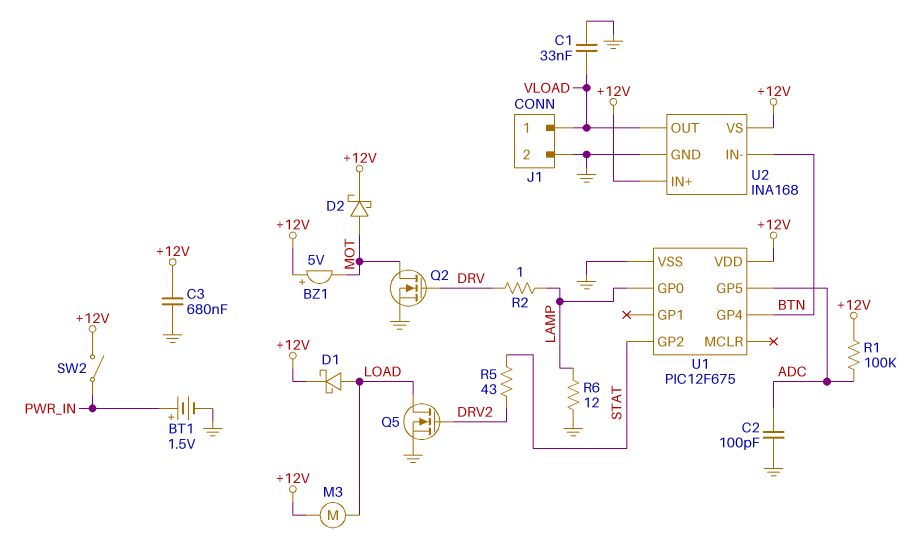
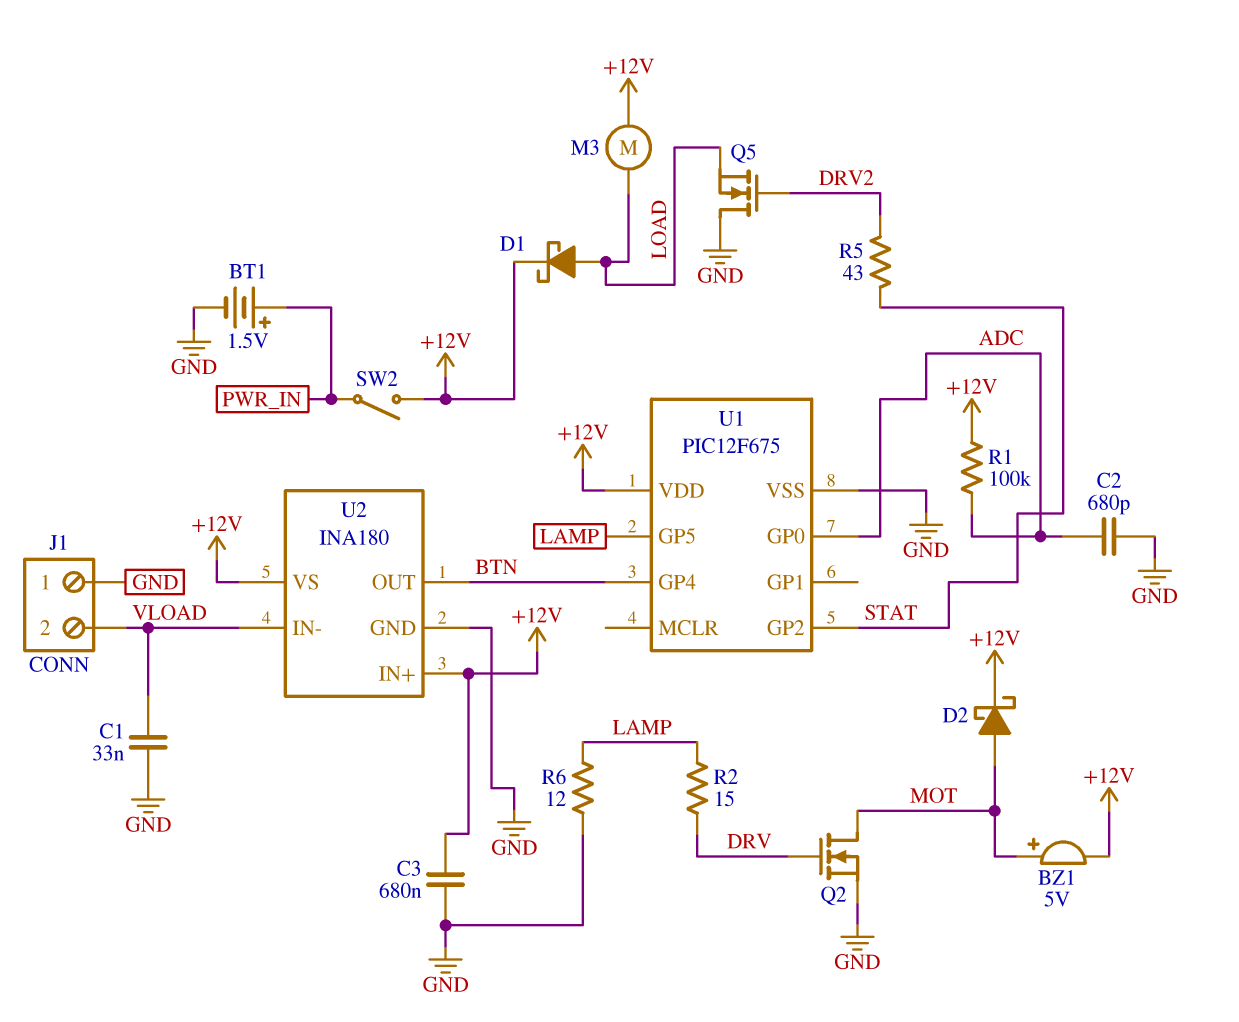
BZ1: buzzer 5V (plus +12V, minus MOT) -> buzzer 5V (plus MOT, minus +12V)
C2: 100pF (ADC, GND) -> 680pF (ADC, GND)
J1 pin 1: VLOAD -> GND
J1 pin 2: GND -> VLOAD
Q5: NMOS (G DRV2, D LOAD, S GND) -> NMOS (G DRV2, D GND, S LOAD)
R2: 1 (DRV, LAMP) -> 15 (DRV, LAMP)
U1 pin GP0: LAMP -> ADC
U1 pin GP5: ADC -> LAMP
U2: INA168 -> INA180
U2 pin IN-: BTN -> VLOAD
U2 pin OUT: VLOAD -> BTN

